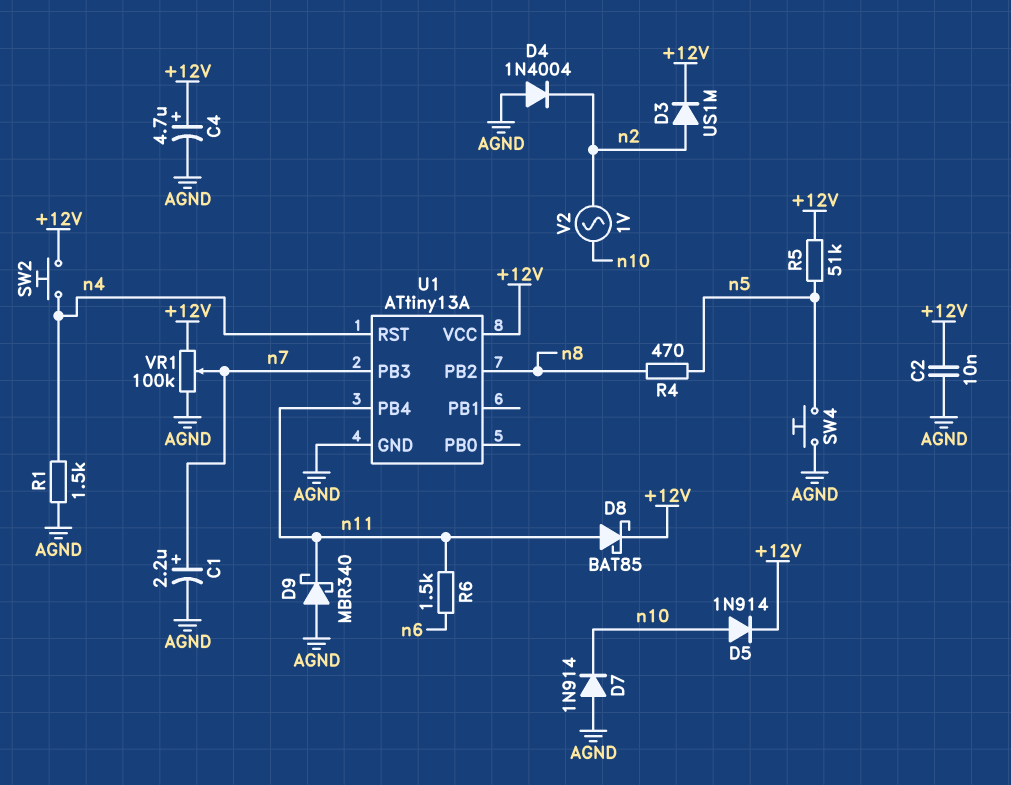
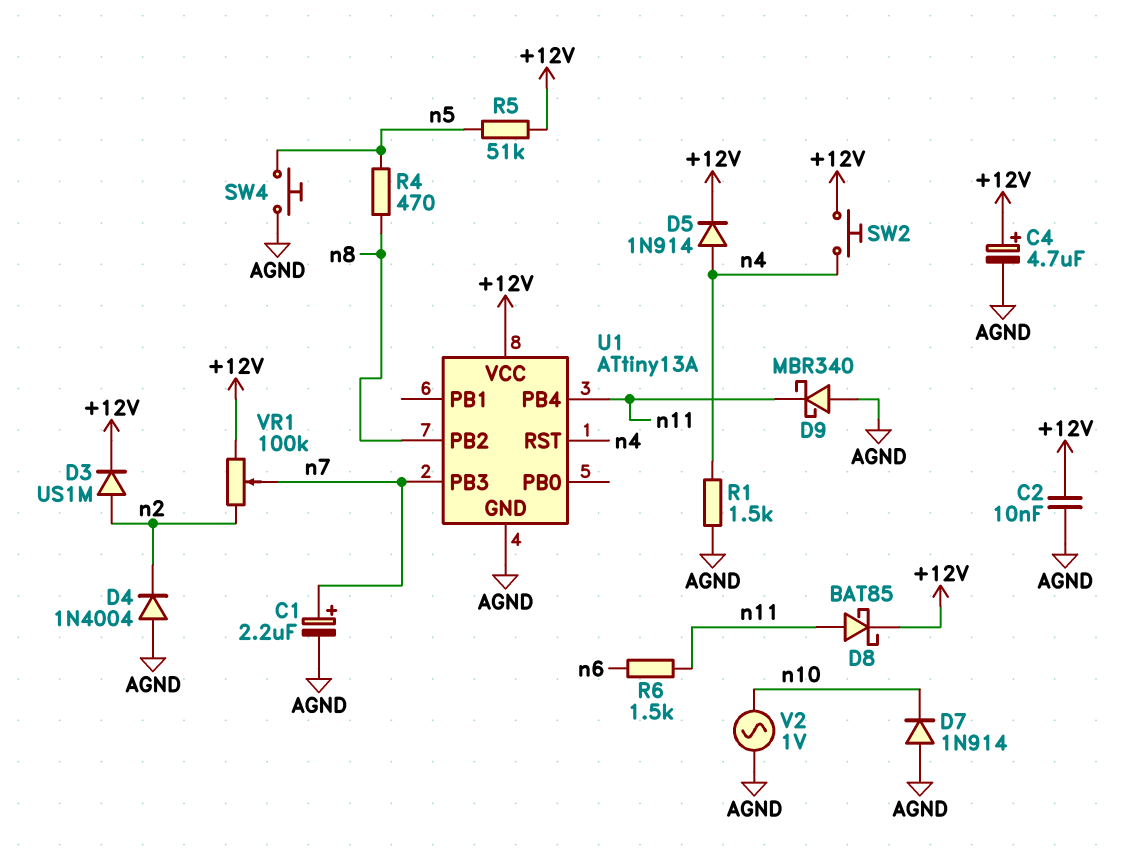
D5: diode 1N914 (A n10, K +12V) -> diode 1N914 (A n4, K +12V)
V2: AC 1V (n2, n10) -> AC 1V (AGND, n10)
VR1: 100k (+12V, AGND, wiper n7) -> 100k (+12V, n2, wiper n7)

